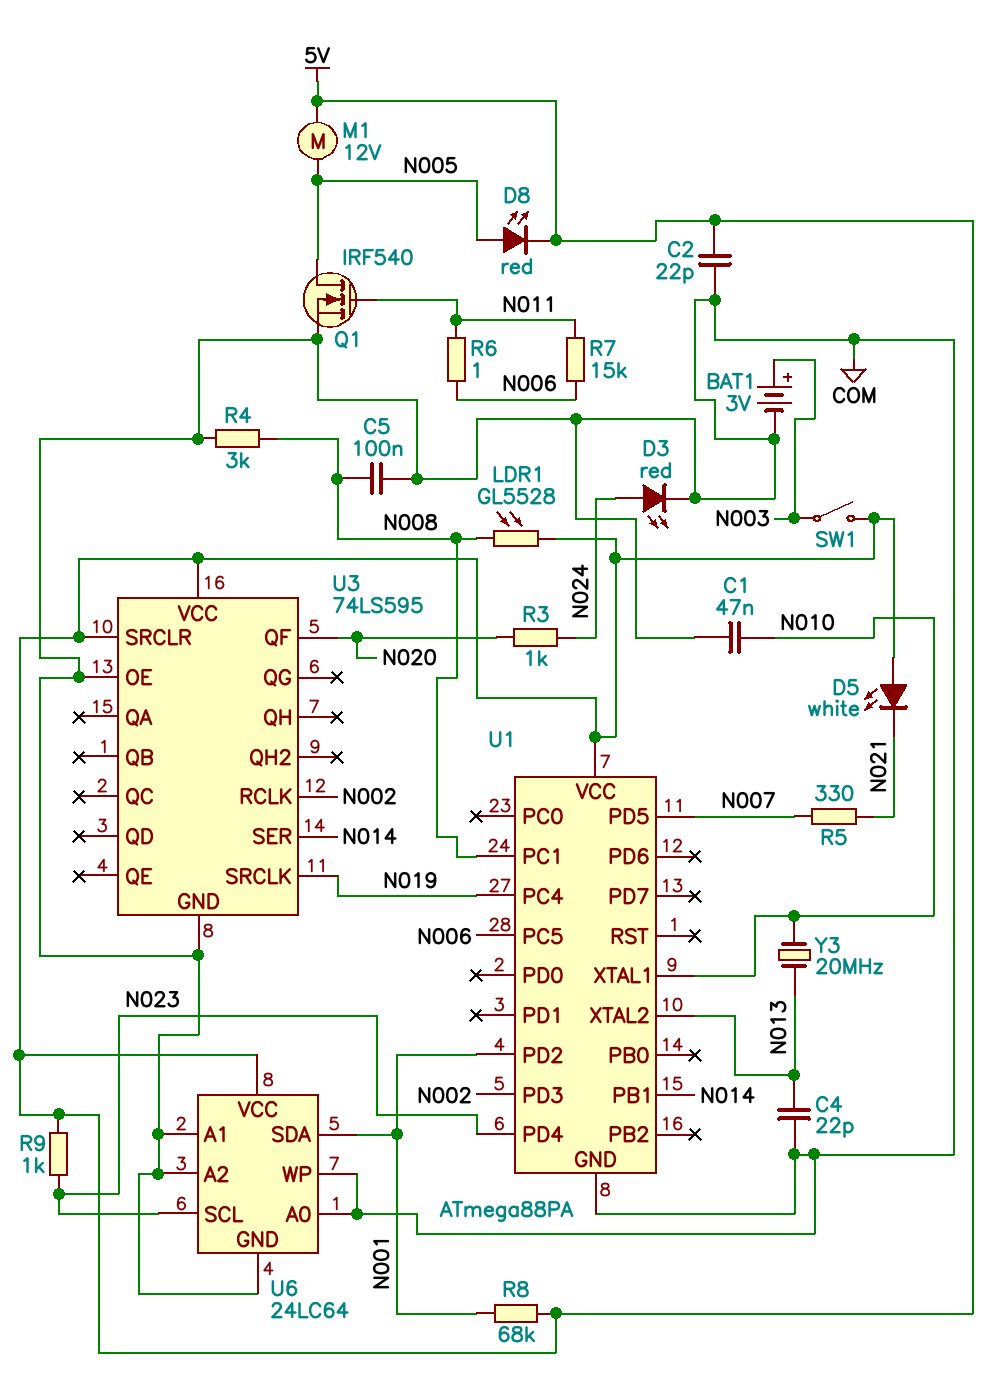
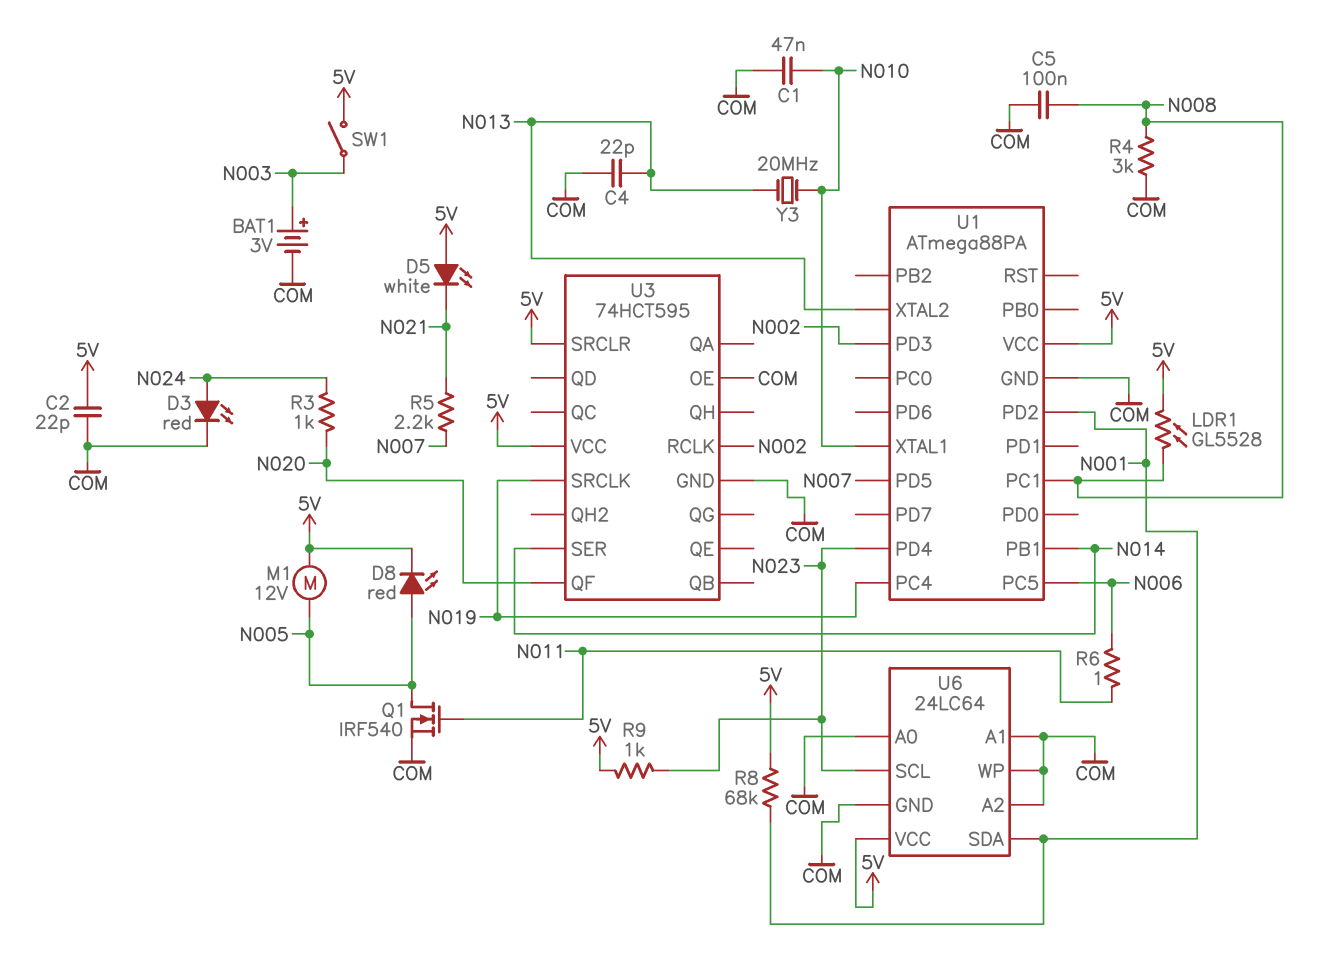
R5: 330 (N007, N021) -> 2.2k (N007, N021)
R7: 15k (N006, N011) -> none
U3: 74LS595 -> 74HCT595

